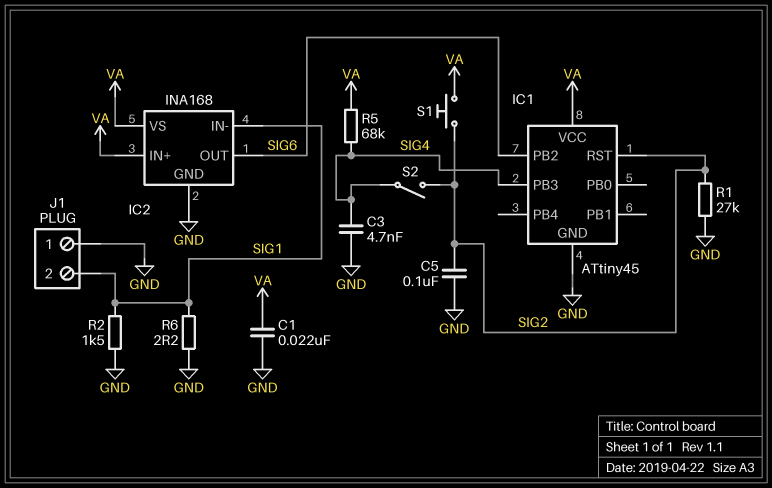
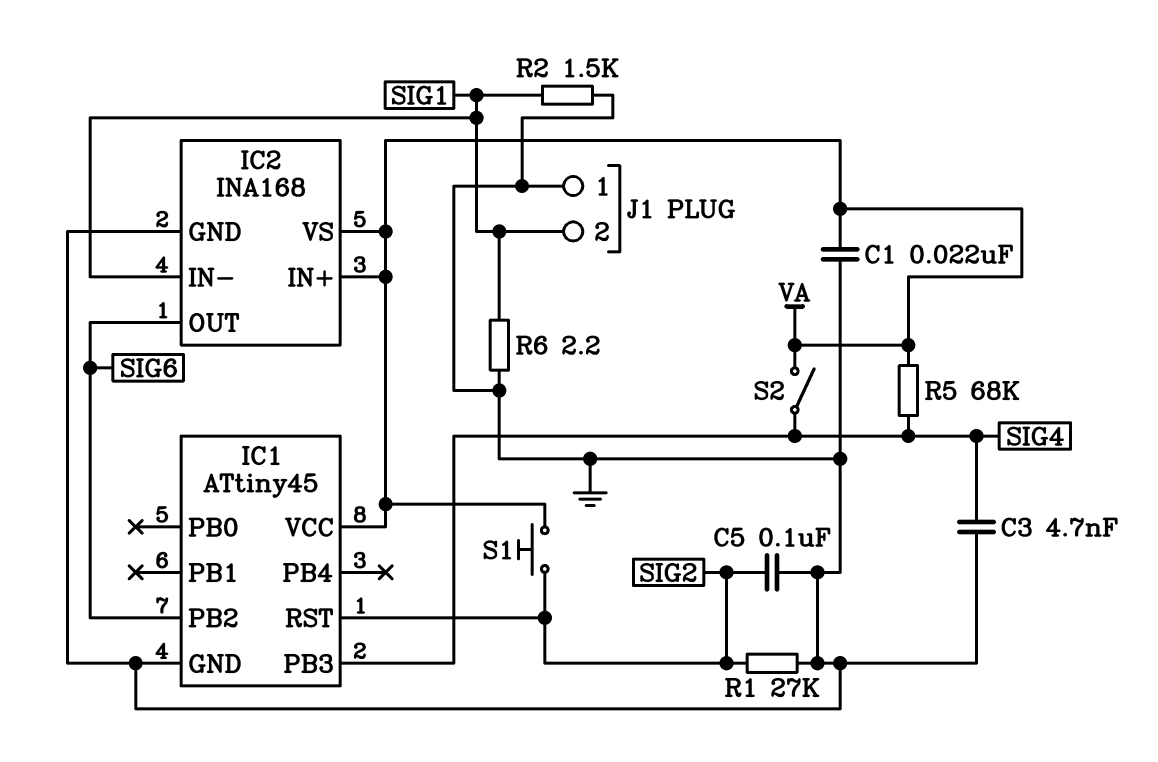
S2: switch (SIG2, SIG4) -> switch (SIG4, VA)

